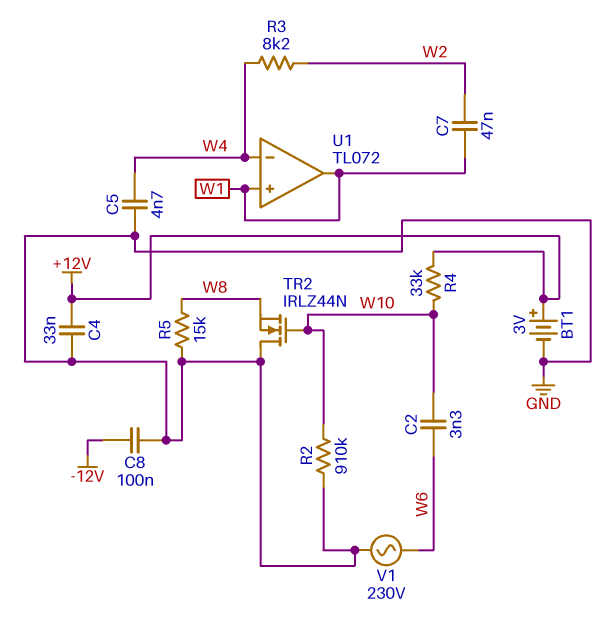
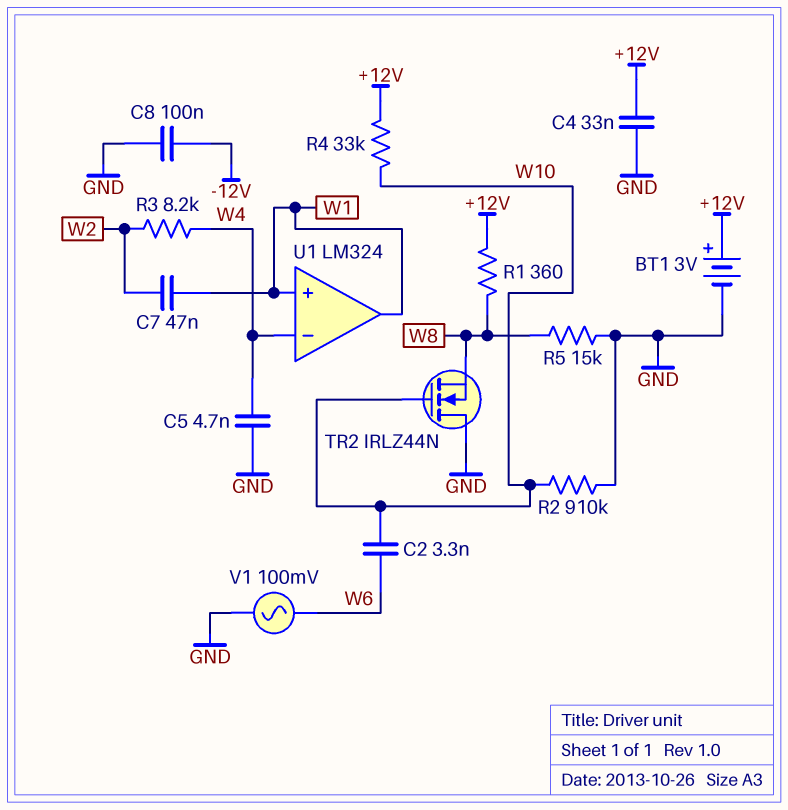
R1: none -> 360 (+12V, W8)
U1: TL072 -> LM324
V1: AC 230V (GND, W6) -> AC 100mV (GND, W6)

